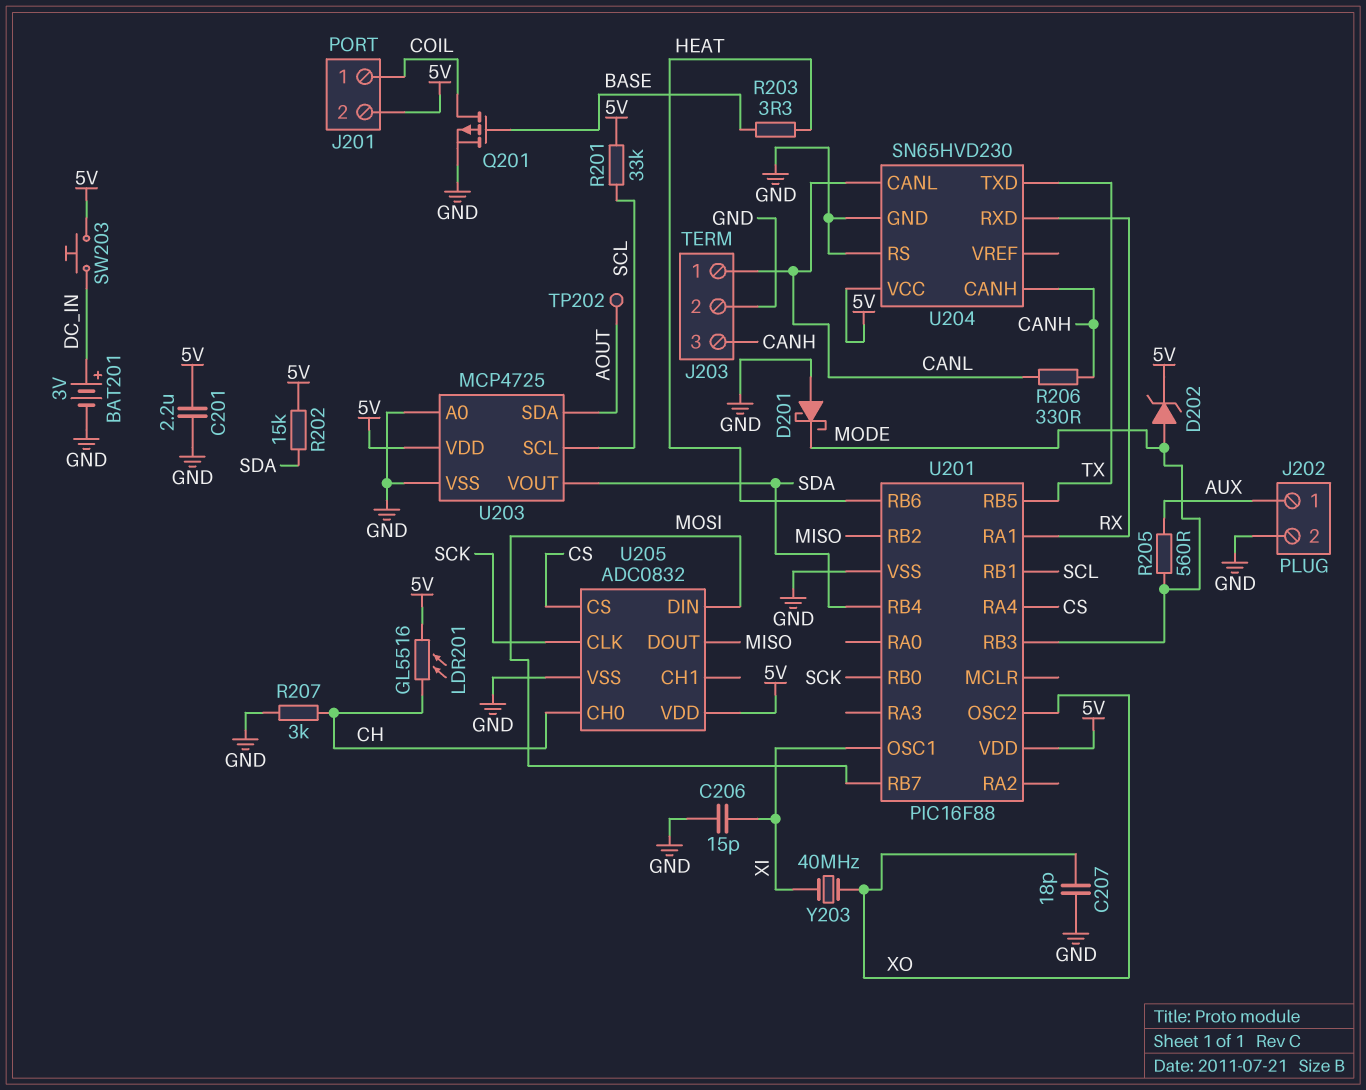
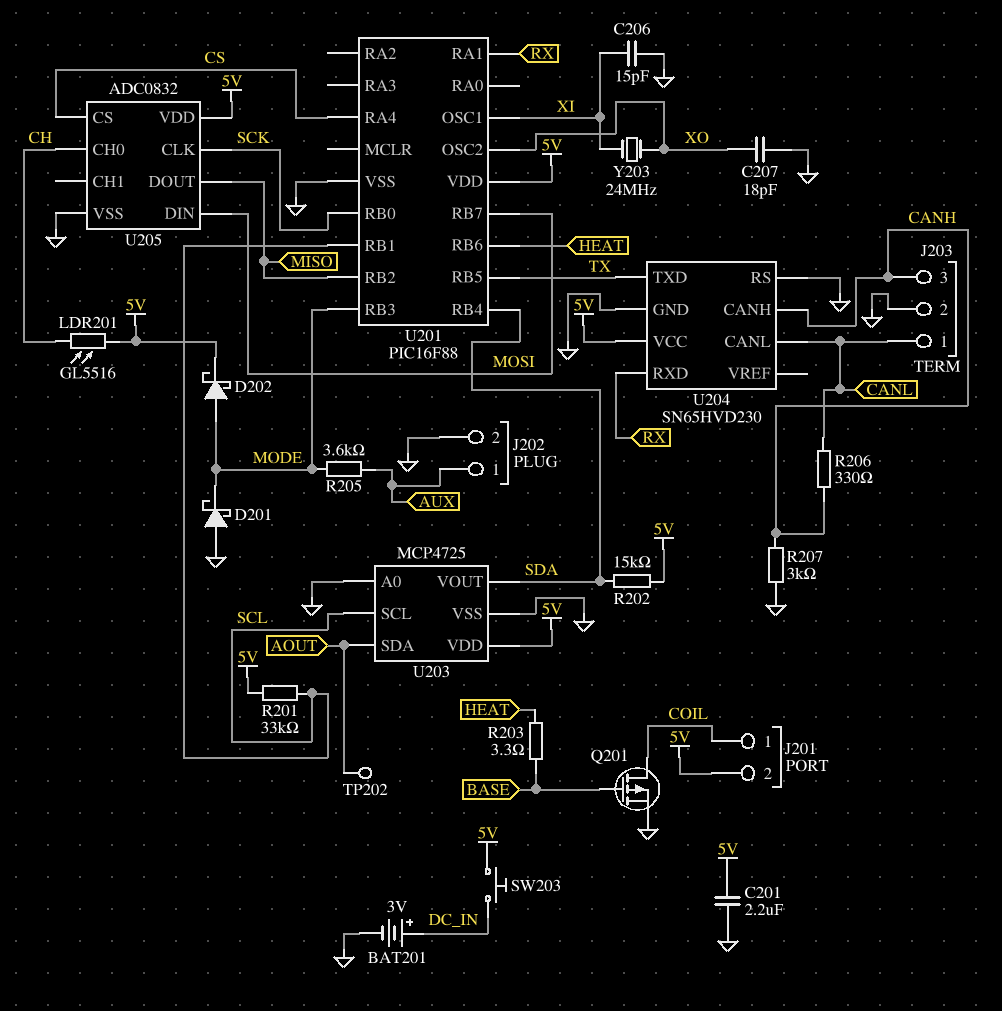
D202: zener (A MODE, K 5V) -> schottky (A MODE, K 5V)
R205: 560 (AUX, MODE) -> 3.6k (AUX, MODE)
R207: 3k (CH, GND) -> 3k (CANH, GND)
Y203: 40MHz (XI, XO) -> 24MHz (XI, XO)

